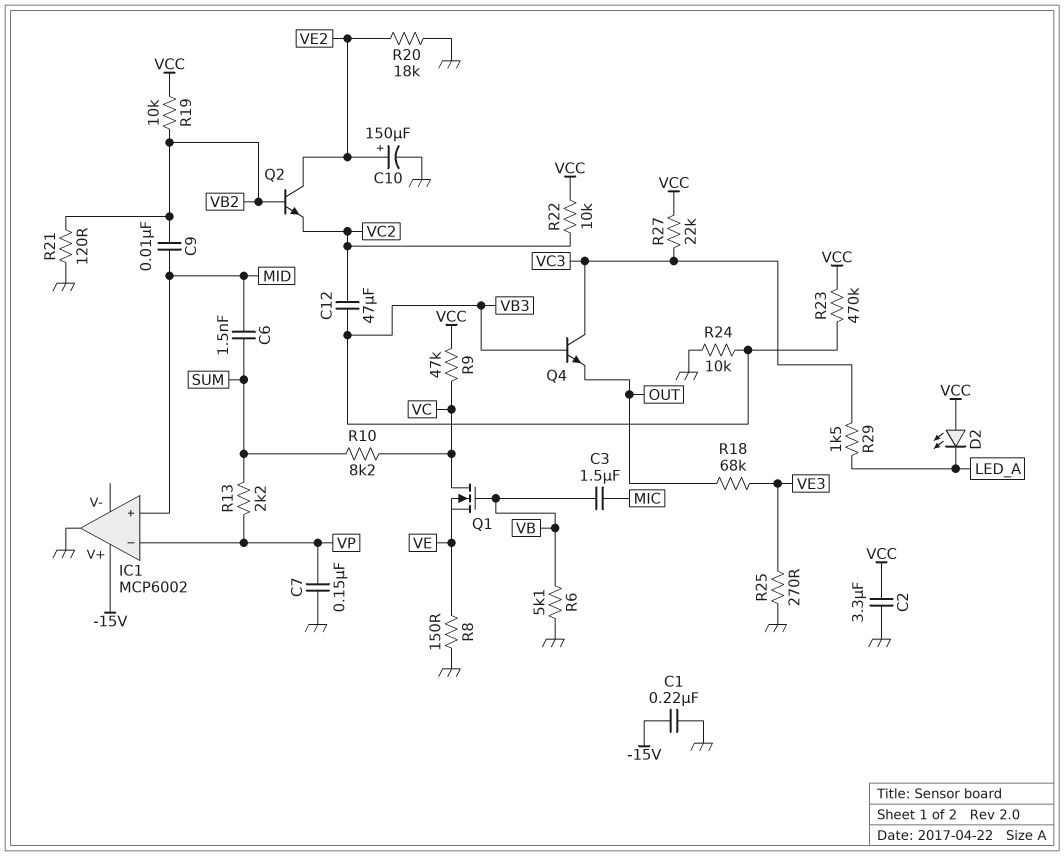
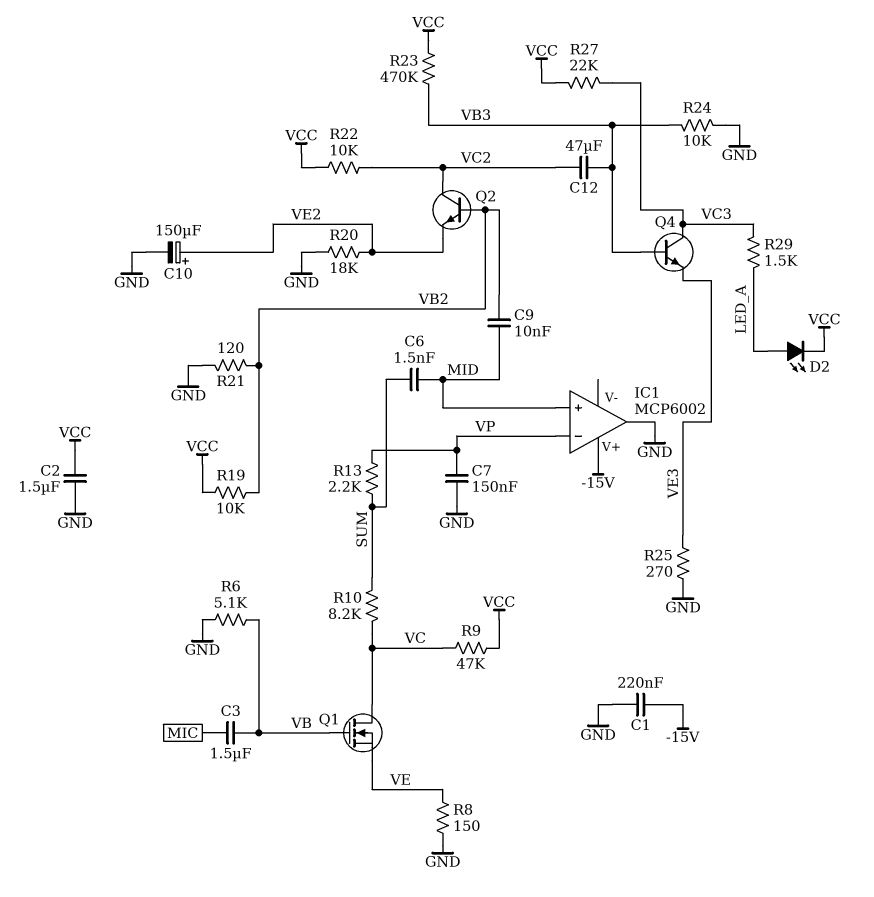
C2: 3.3uF (GND, VCC) -> 1.5uF (GND, VCC)
D2: LED (A VCC, K LED_A) -> LED (A LED_A, K VCC)
Q2: NPN (B VB2, C VE2, E VC2) -> NPN (B VB2, C VC2, E VE2)
Q4: NPN (B VB3, C VC3, E OUT) -> NPN (B VB3, C VC3, E VE3)
R18: 68k (OUT, VE3) -> none

